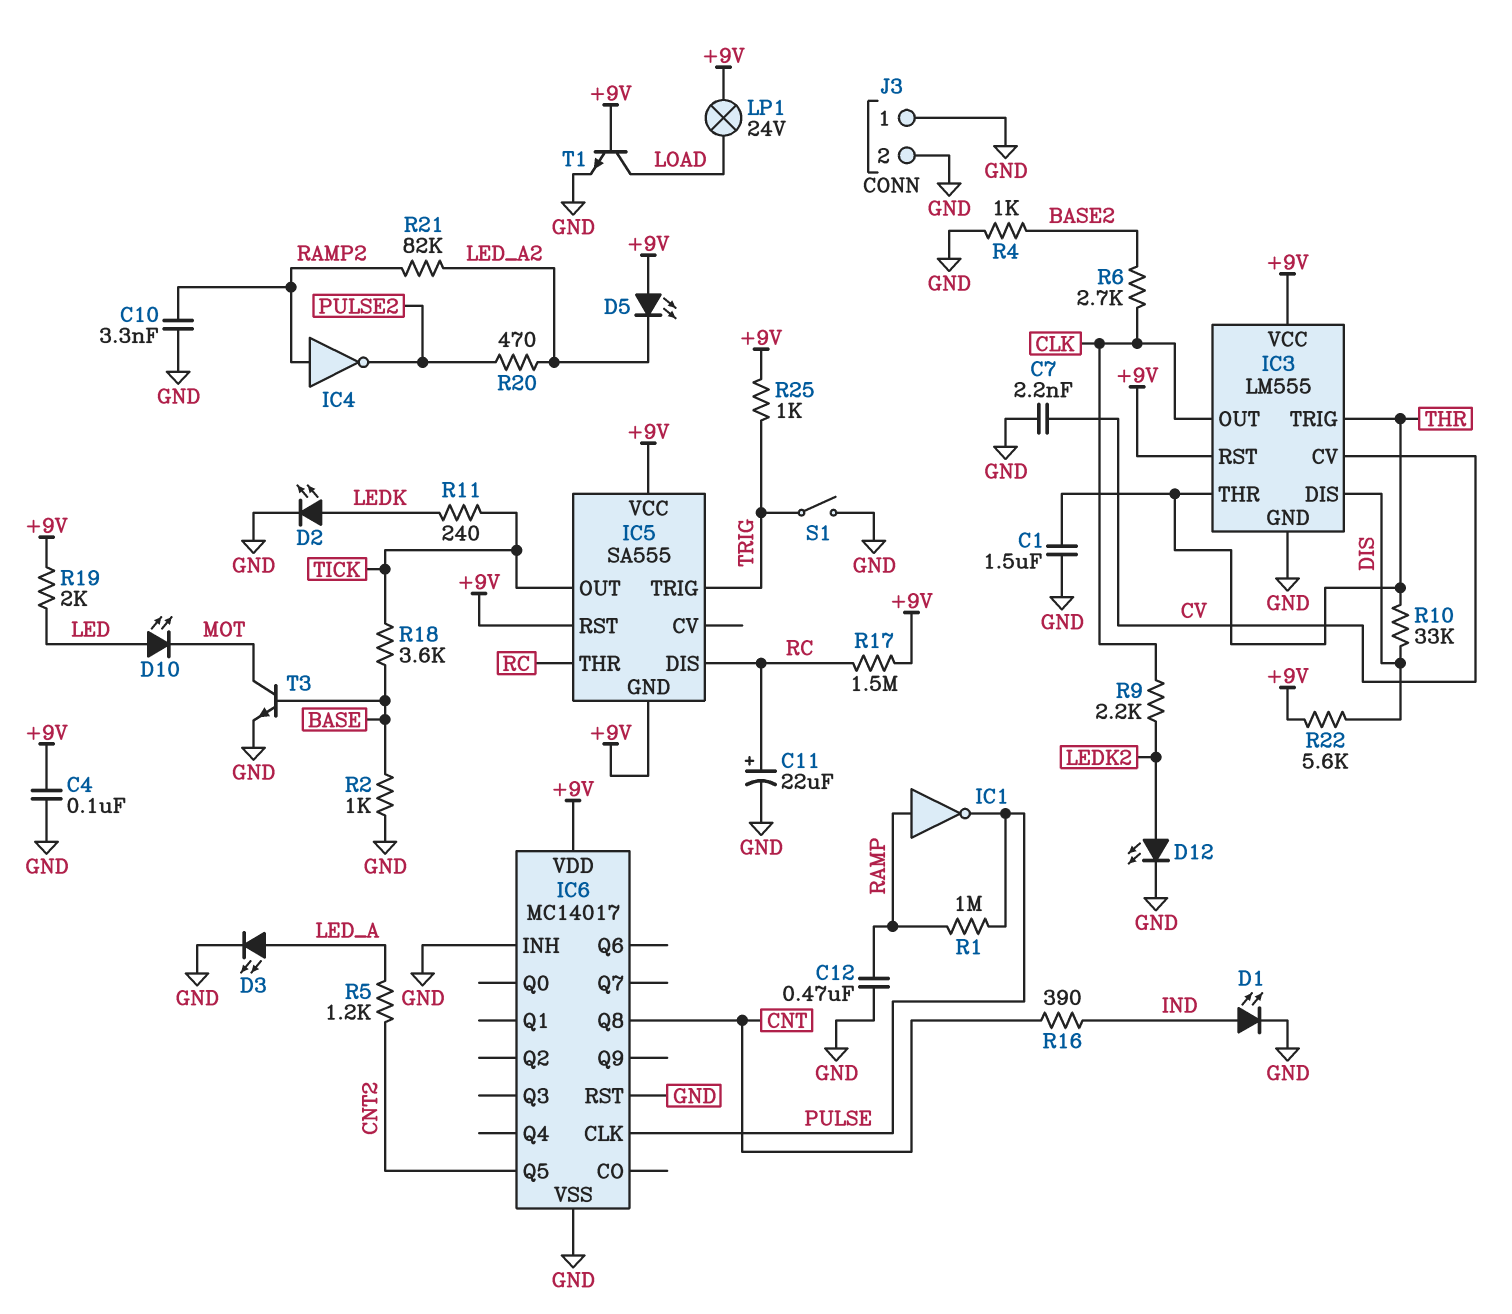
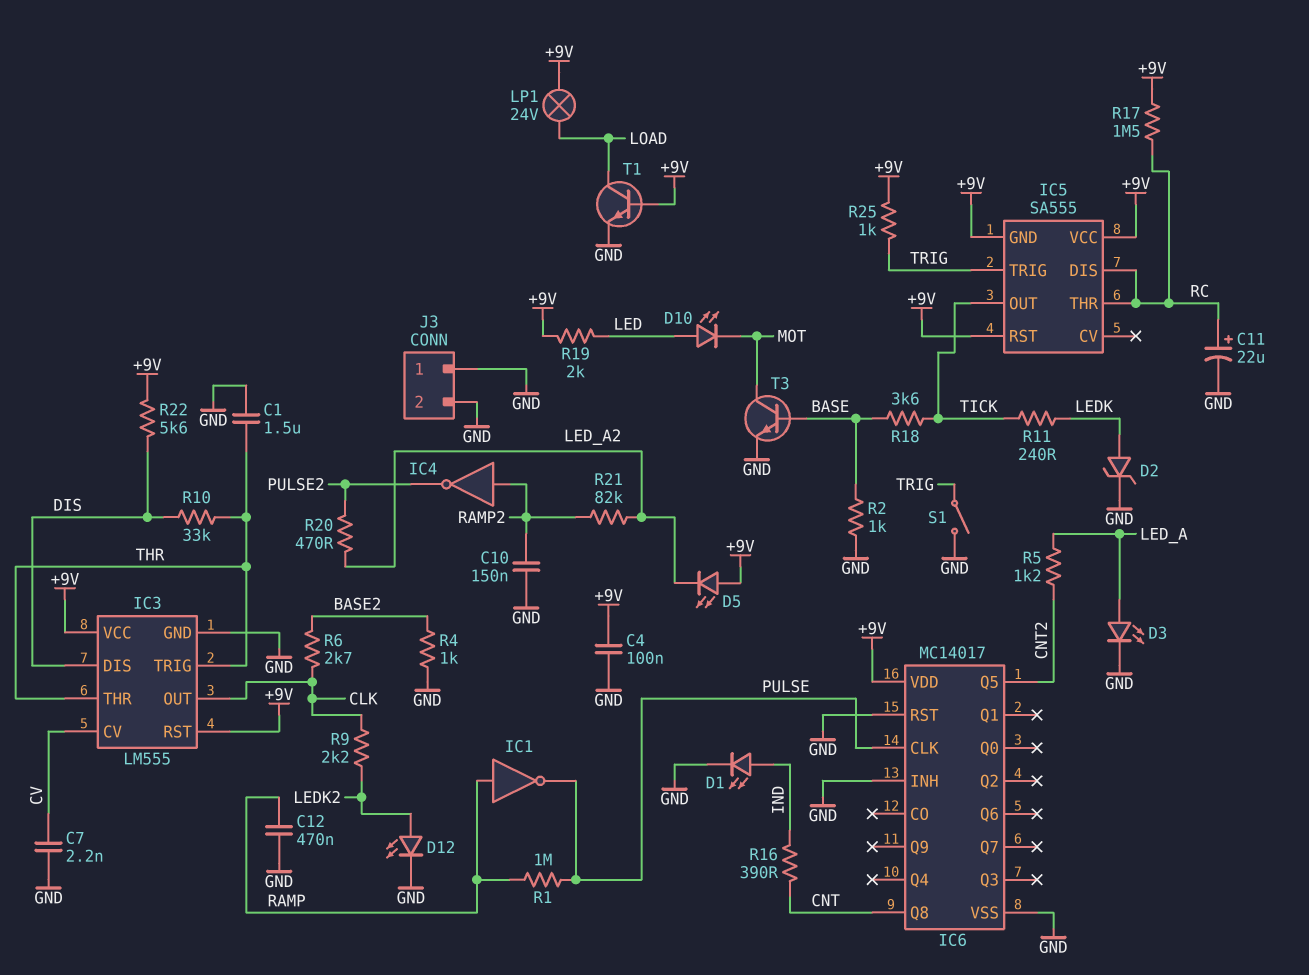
C10: 3.3nF (GND, RAMP2) -> 150nF (GND, RAMP2)
D2: LED (A LEDK, K GND) -> zener (A LEDK, K GND)

